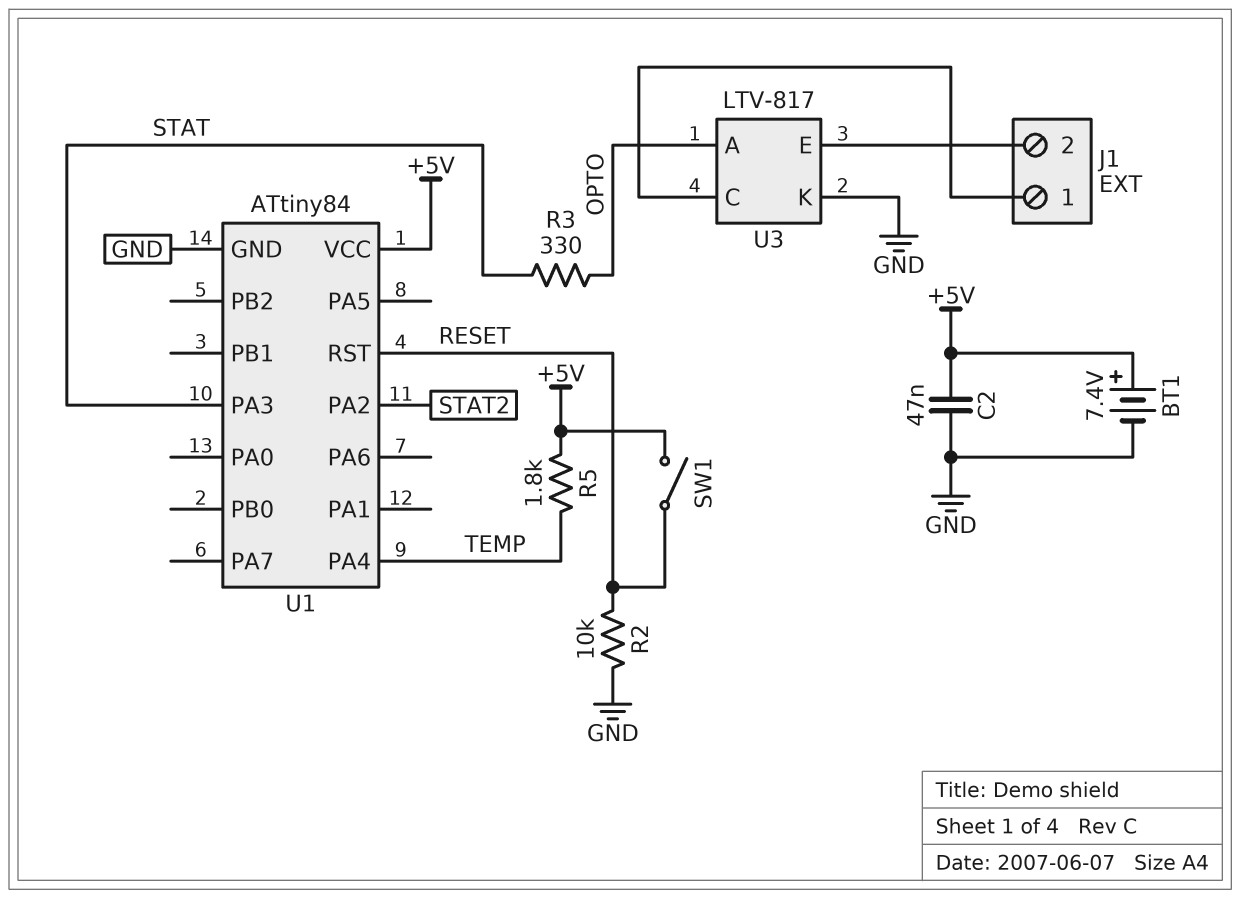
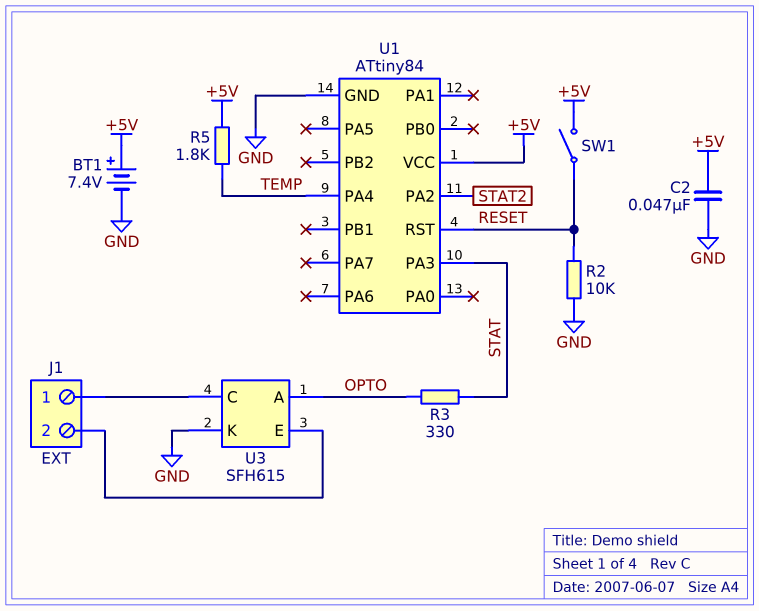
U3: LTV-817 -> SFH615

